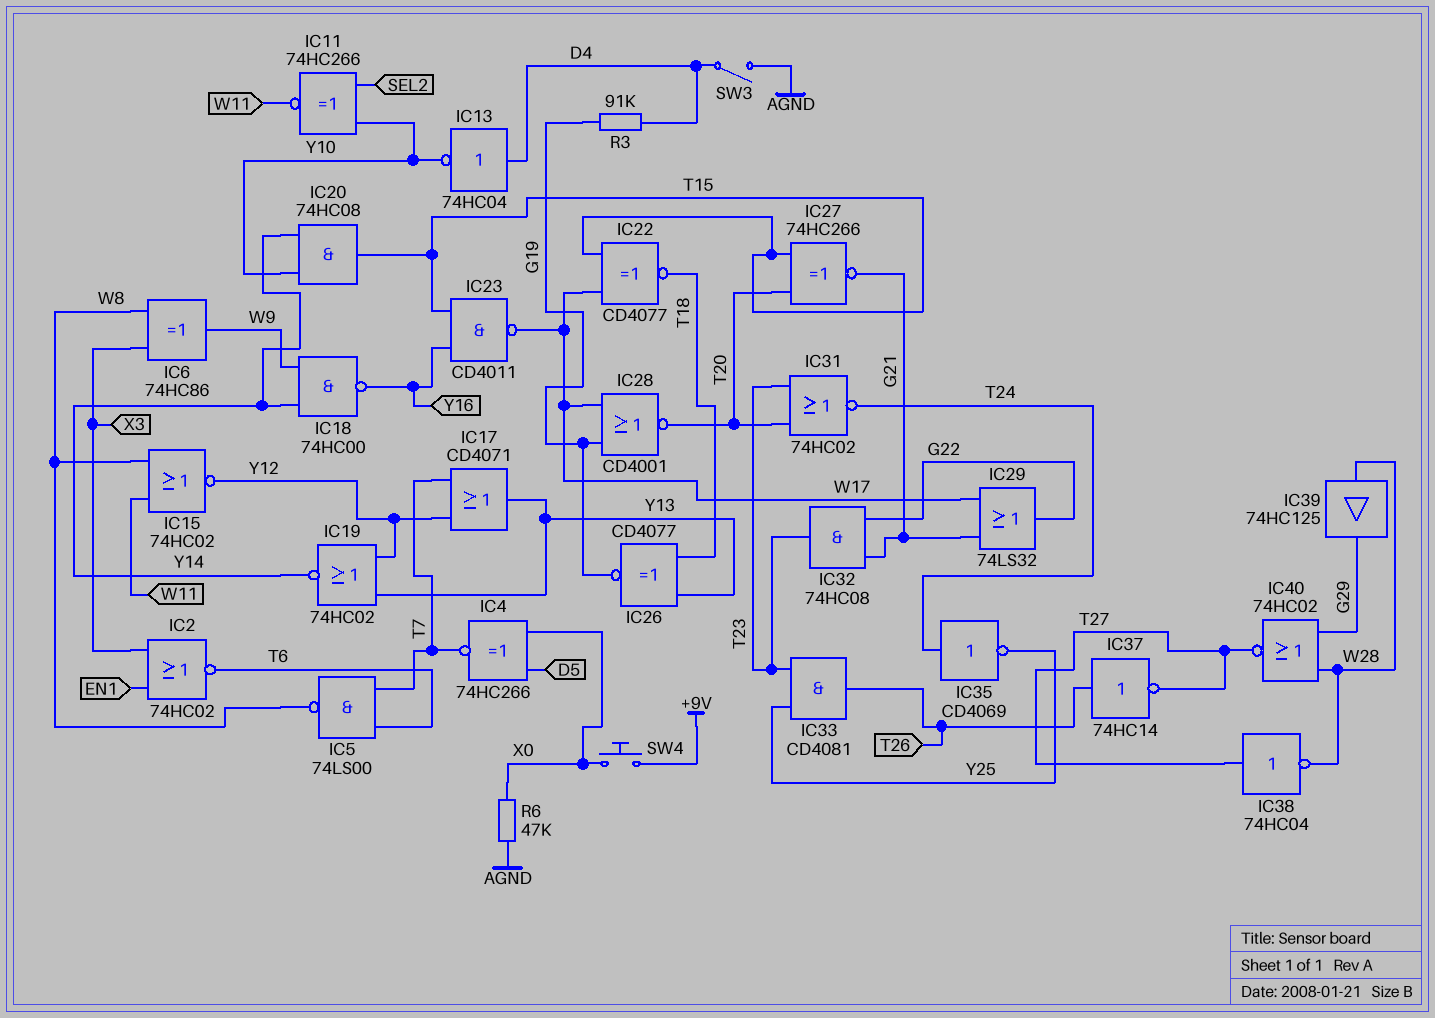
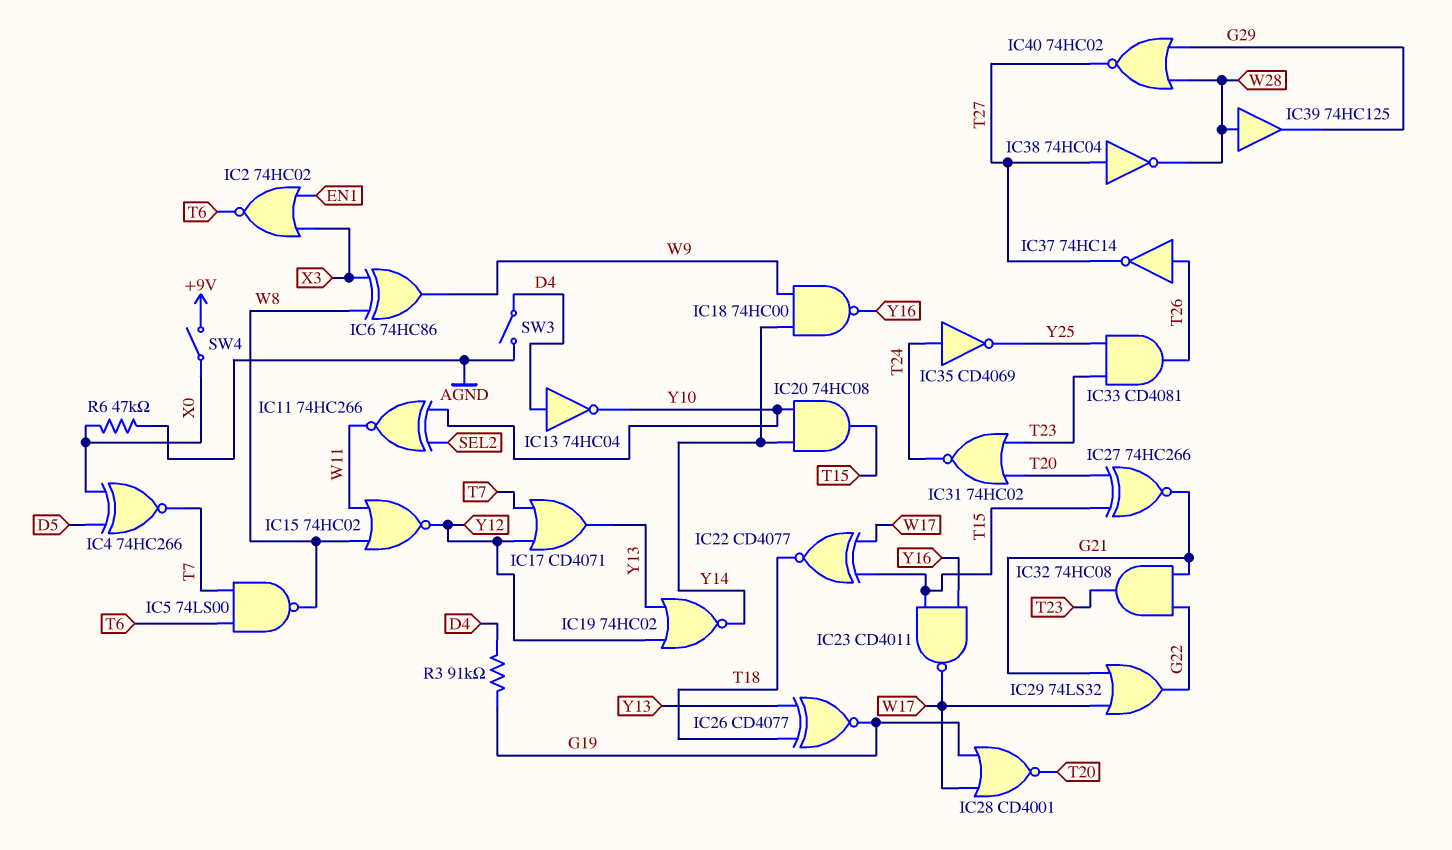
SW4: button (+9V, X0) -> switch (+9V, X0)

